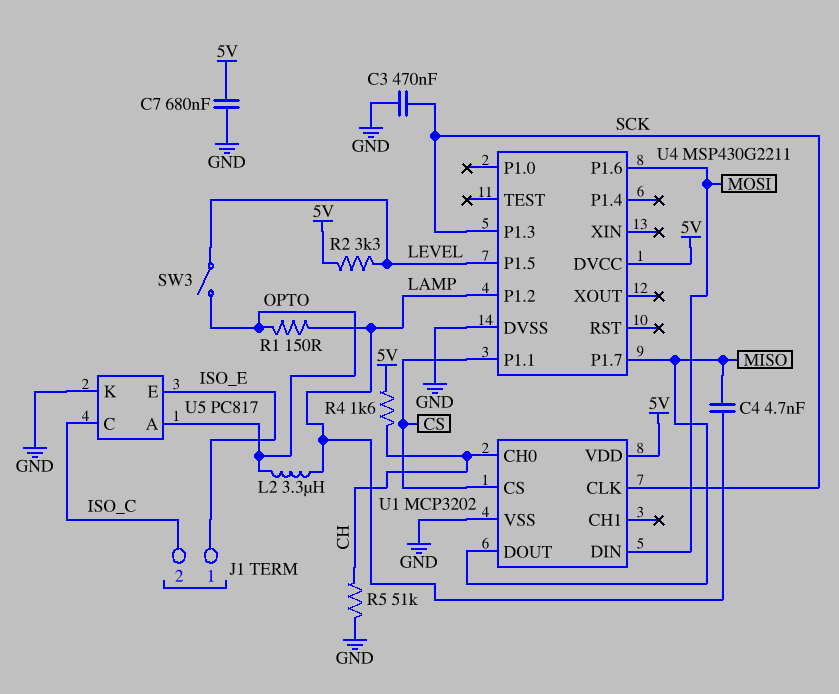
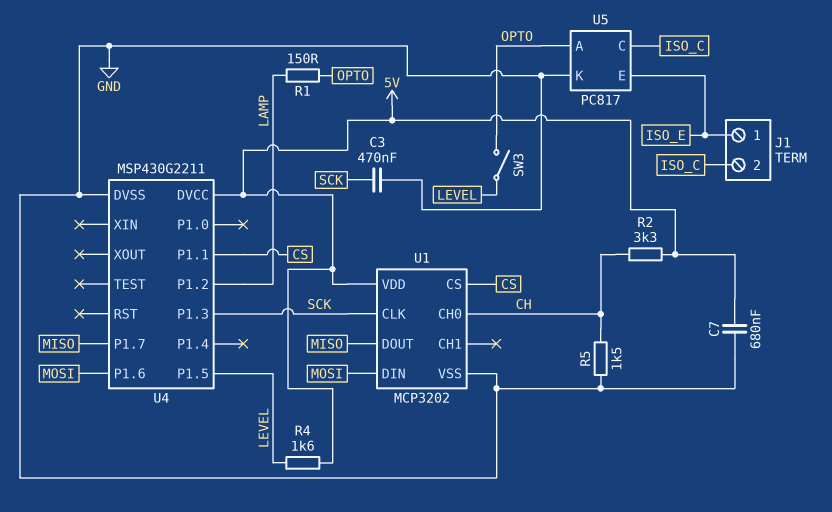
C4: 4.7nF (LAMP, MISO) -> none
L2: 3.3uH (LAMP, OPTO) -> none
R2: 3.3k (5V, LEVEL) -> 3.3k (5V, CH)
R4: 1.6k (5V, CH) -> 1.6k (5V, LEVEL)
R5: 51k (CH, GND) -> 1.5k (CH, GND)

